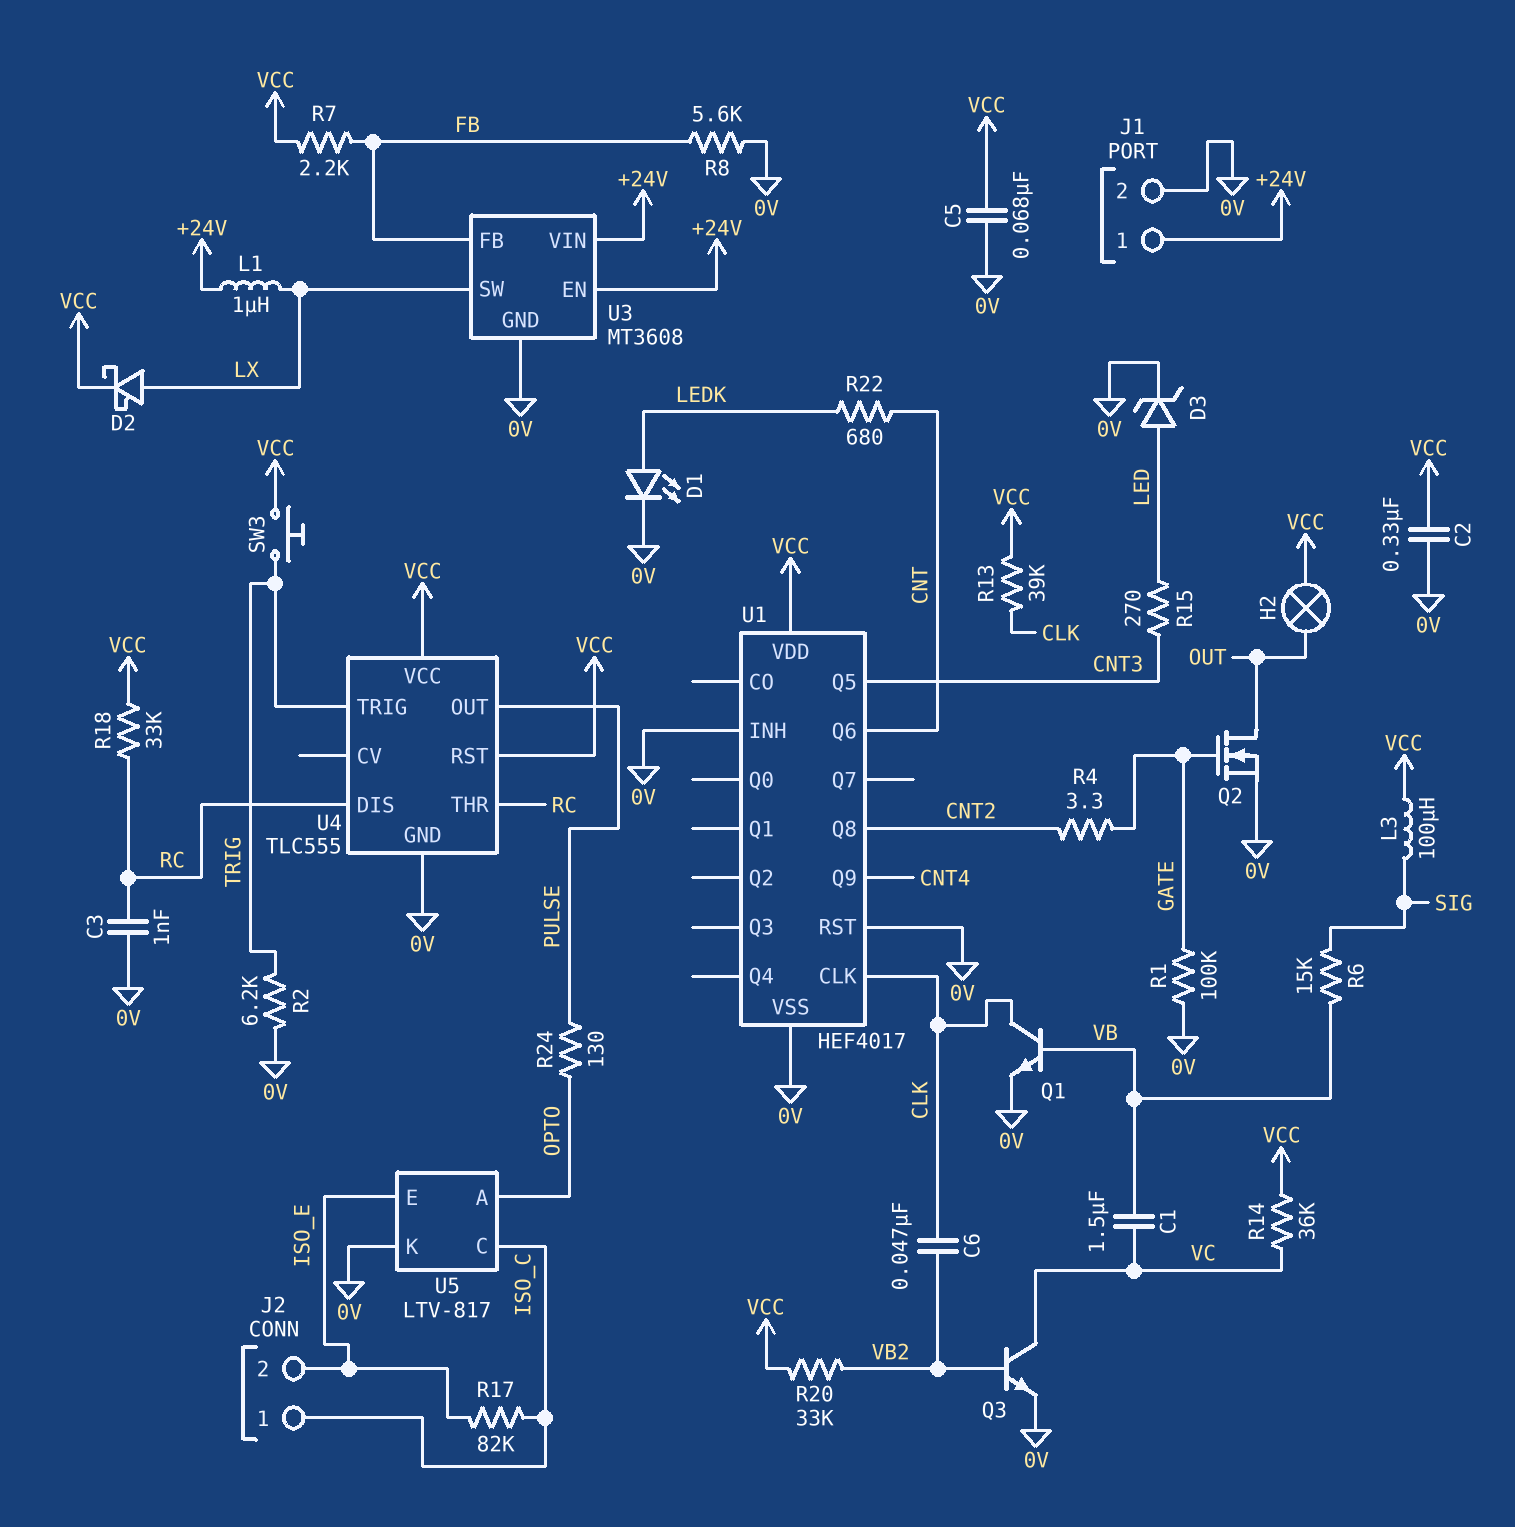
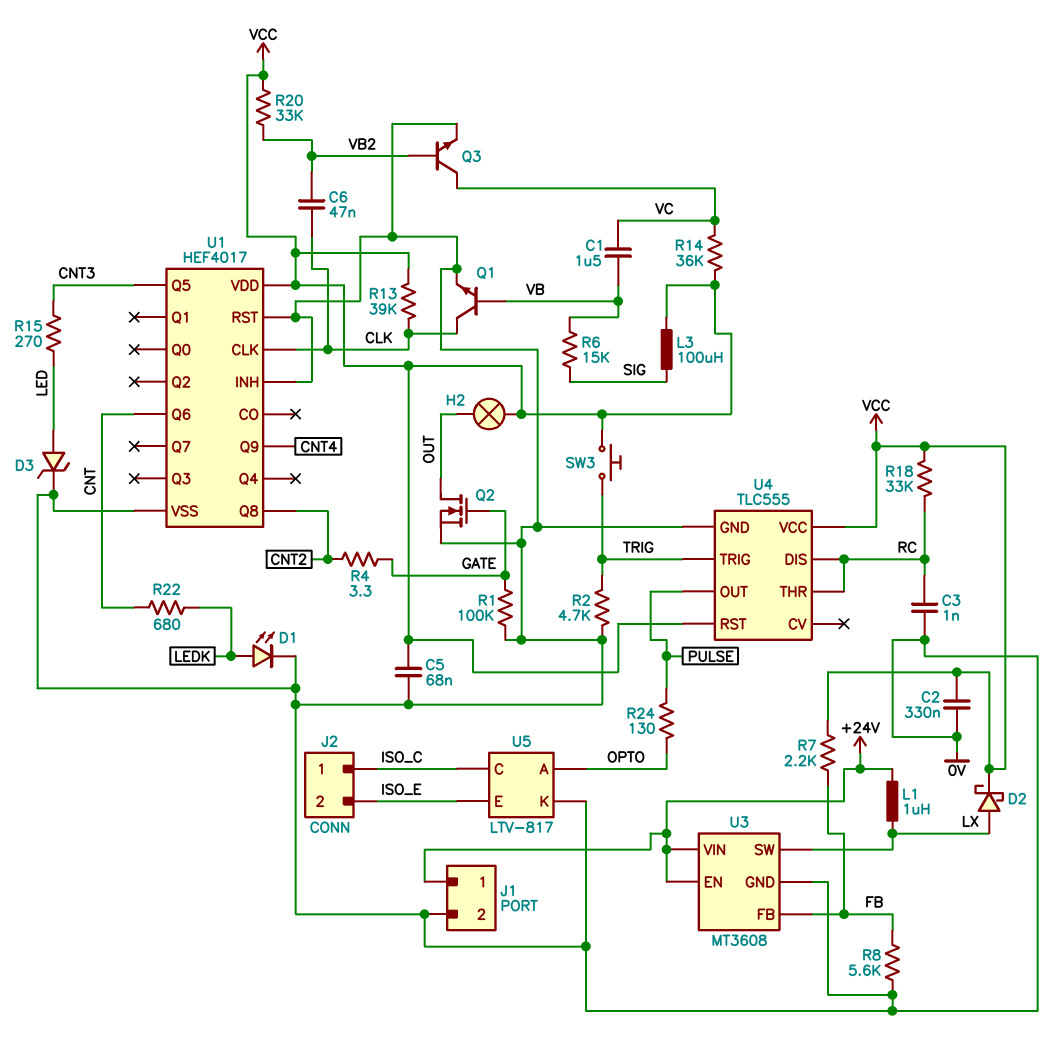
R2: 6.2k (0V, TRIG) -> 4.7k (0V, TRIG)
R17: 82k (ISO_C, ISO_E) -> none

